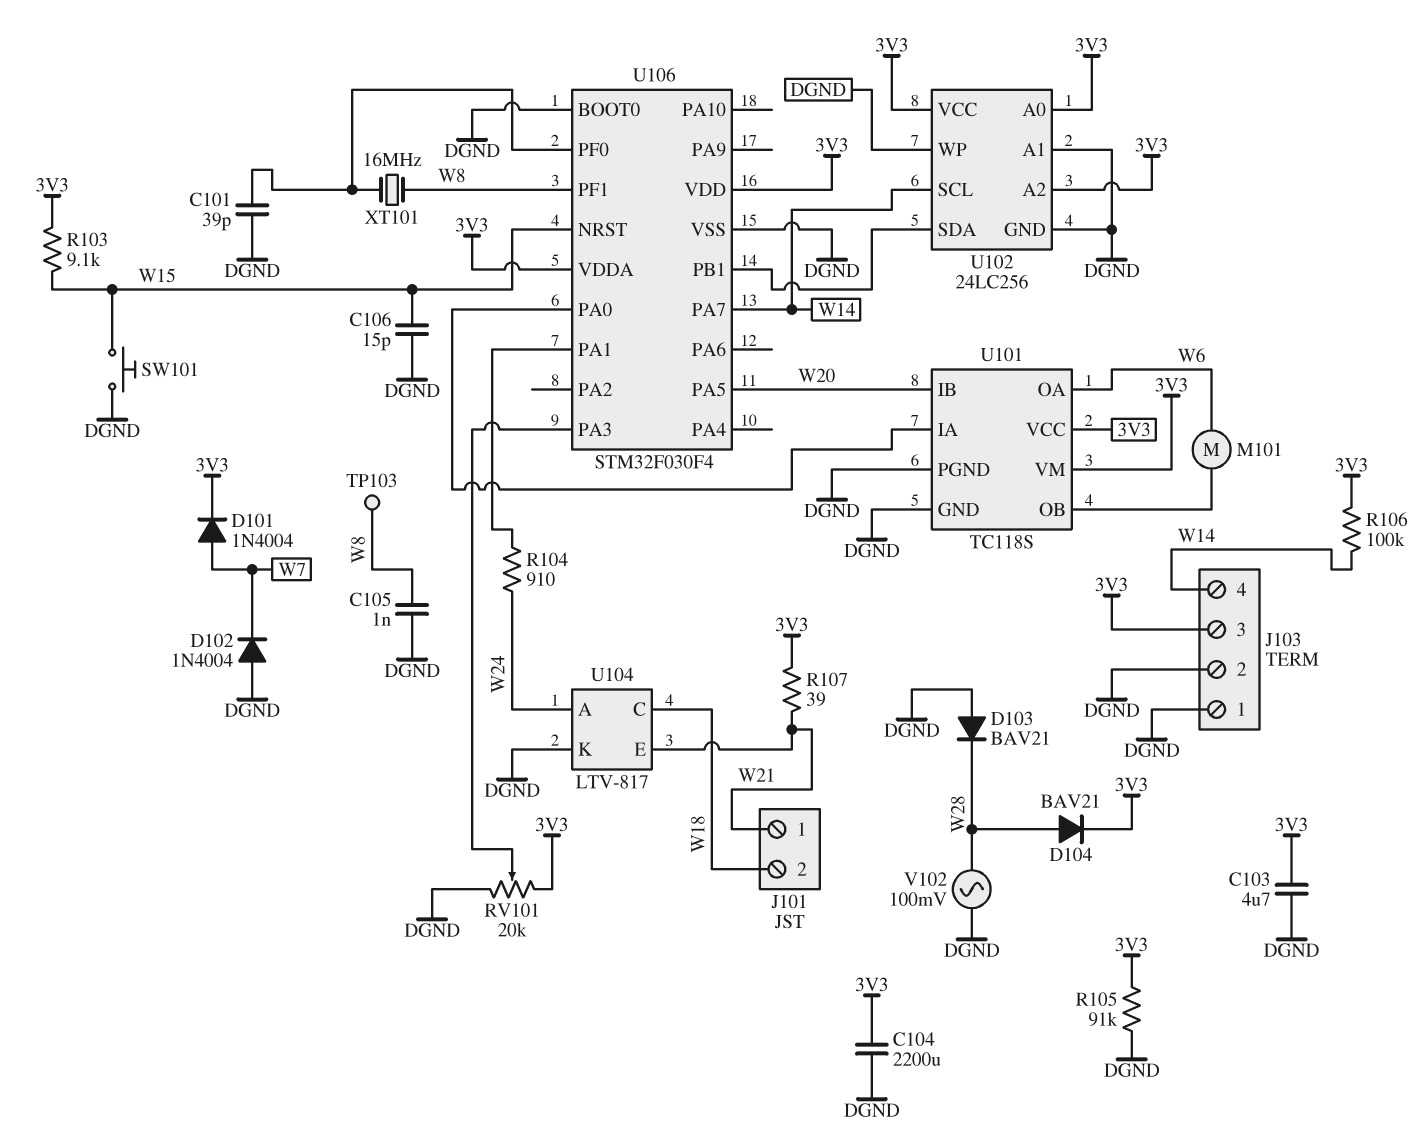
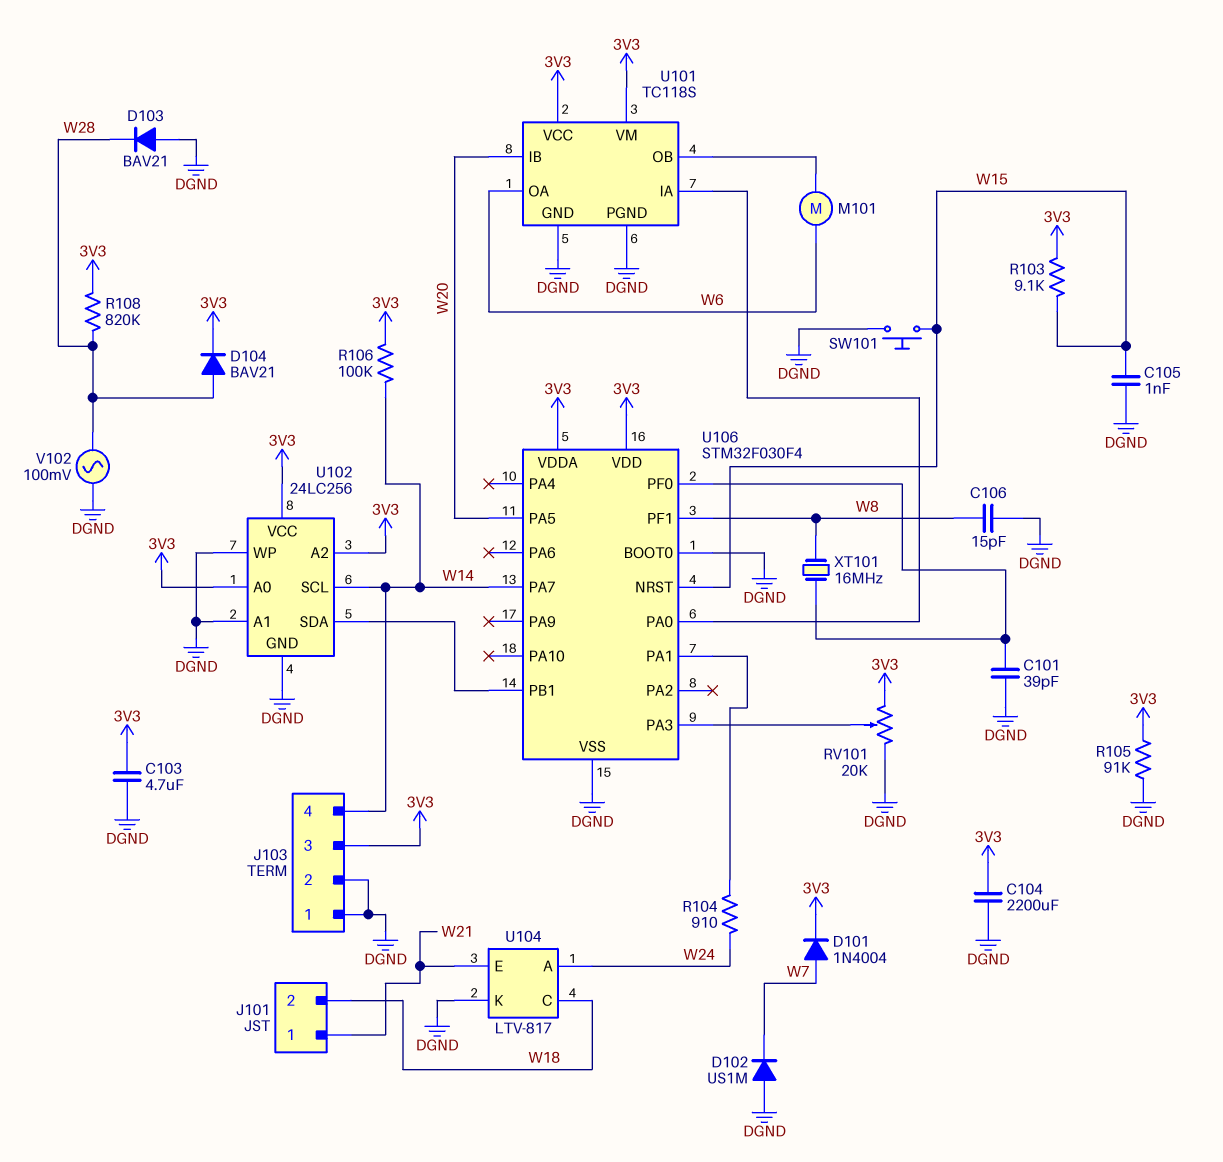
C105: 1nF (DGND, W8) -> 1nF (DGND, W15)
C106: 15pF (DGND, W15) -> 15pF (DGND, W8)
D102: diode 1N4004 (A DGND, K W7) -> diode US1M (A DGND, K W7)
R107: 39 (3V3, W21) -> none
R108: none -> 820k (3V3, W28)
TP103: test point (W8) -> none

